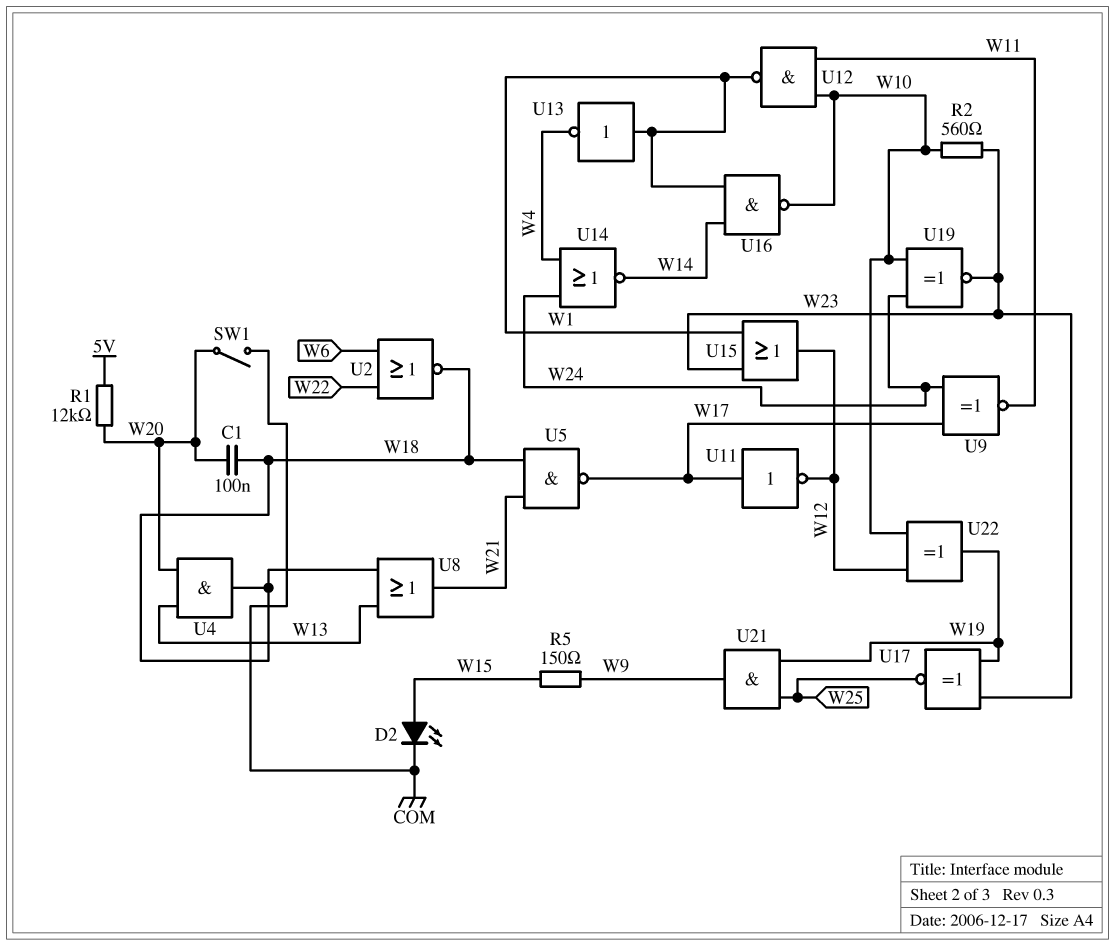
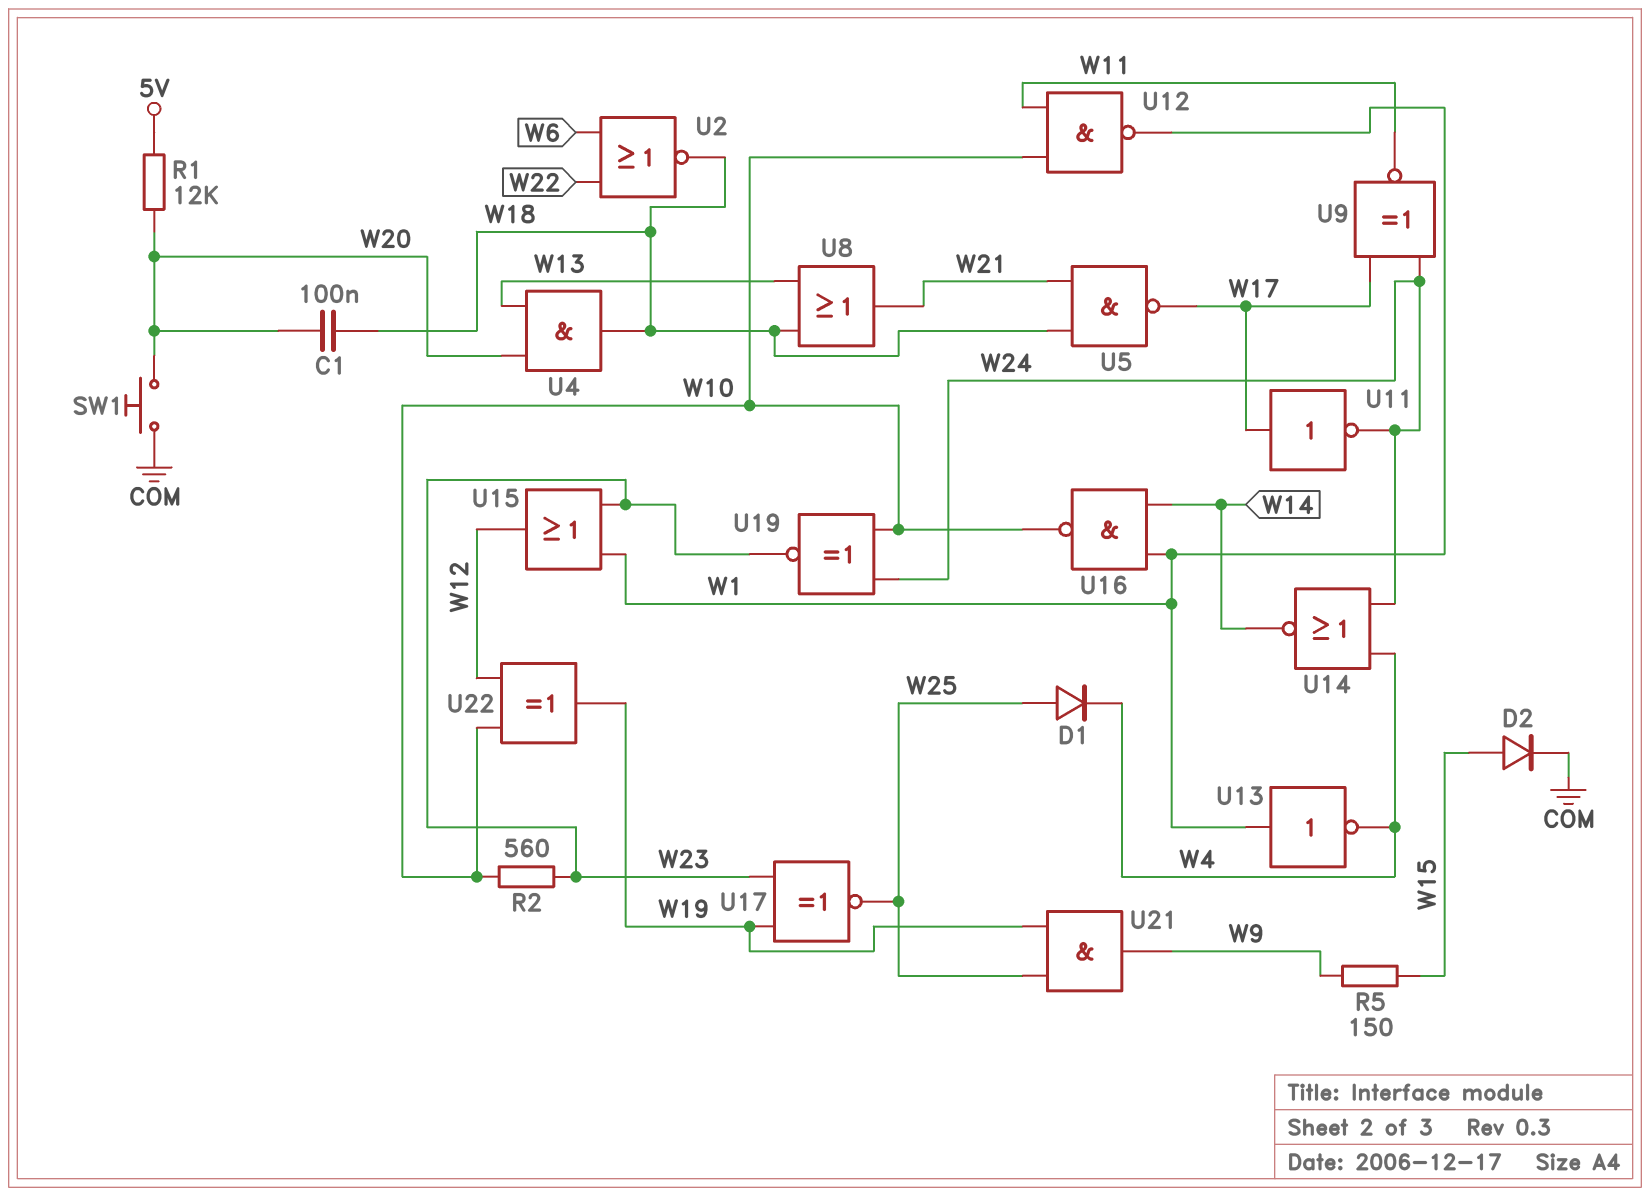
D1: none -> diode (A W25, K W4)
D2: LED (A W15, K COM) -> diode (A W15, K COM)
SW1: switch (COM, W20) -> button (COM, W20)
U11: NOT (in W17, out W12) -> NOT (in W17, out W24)

